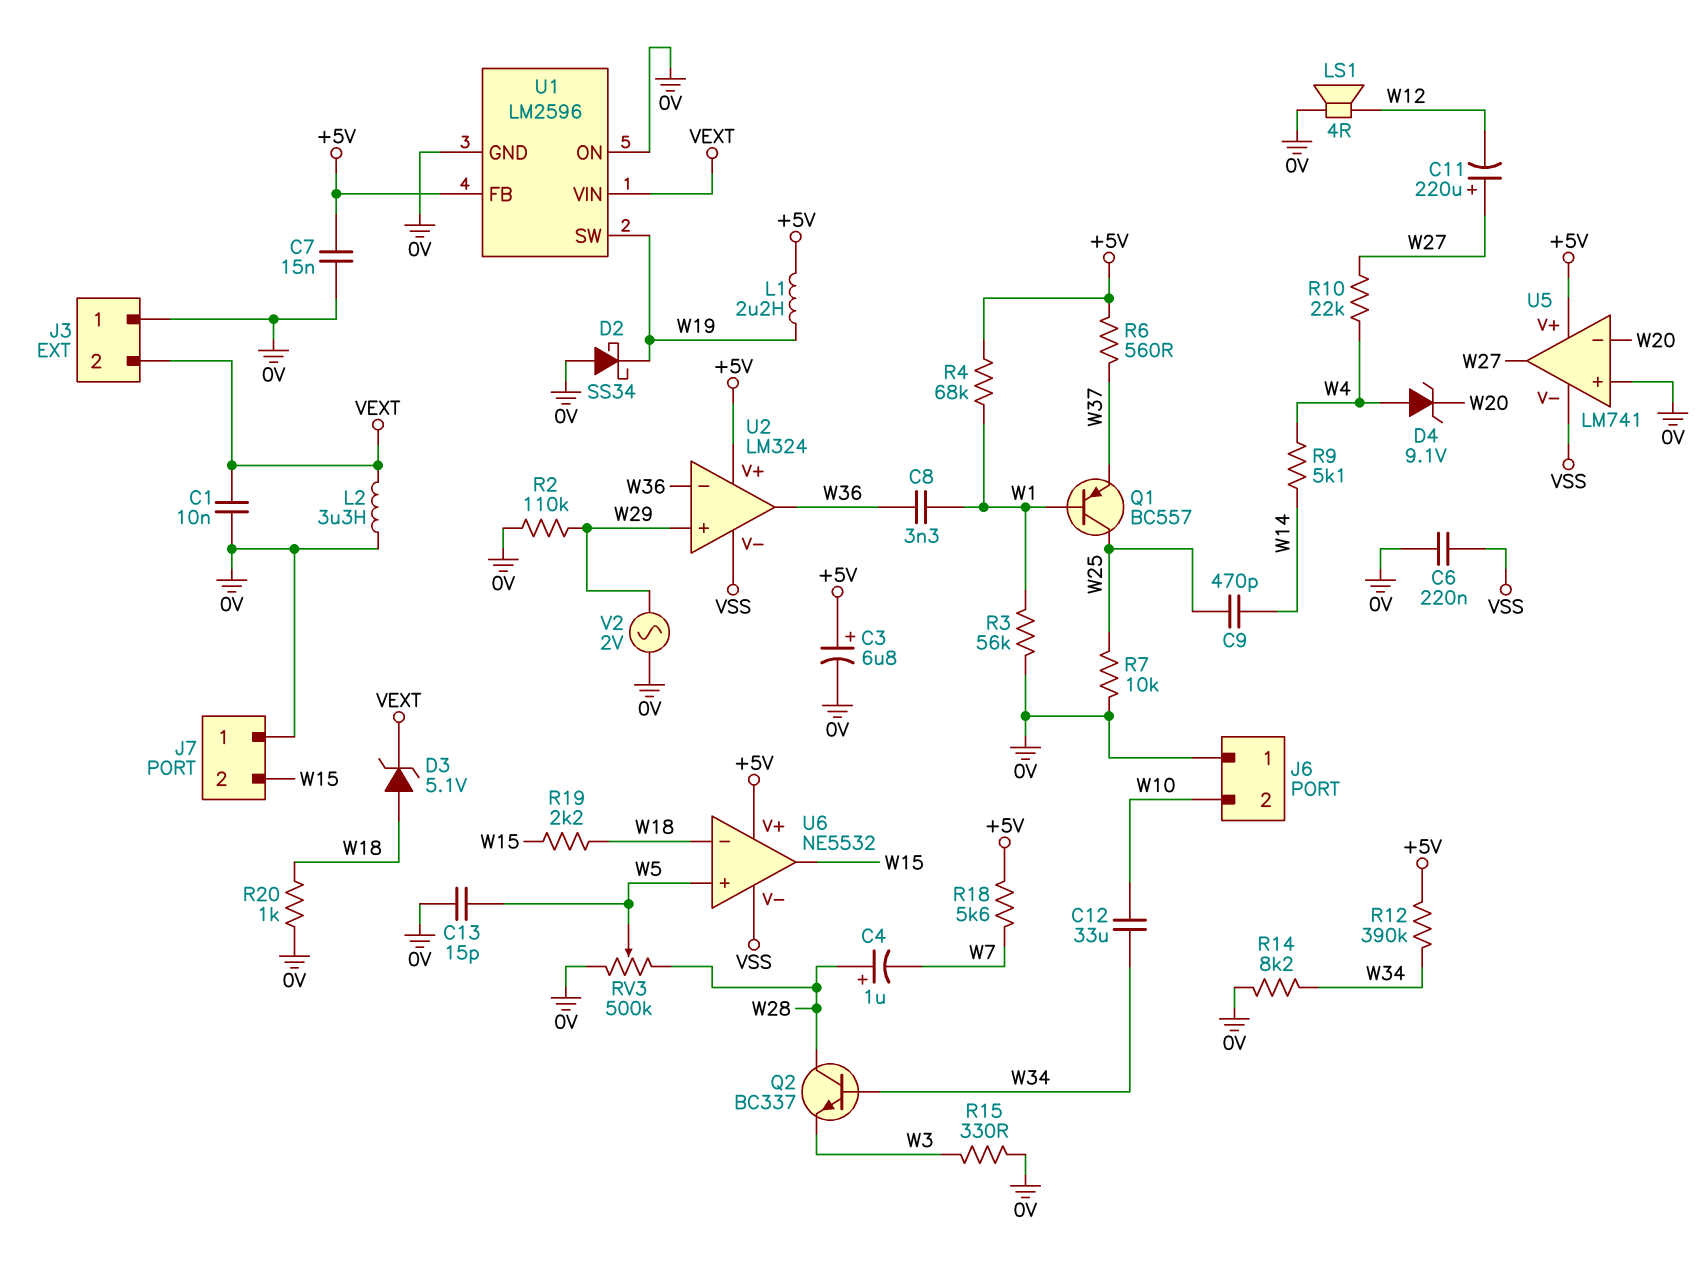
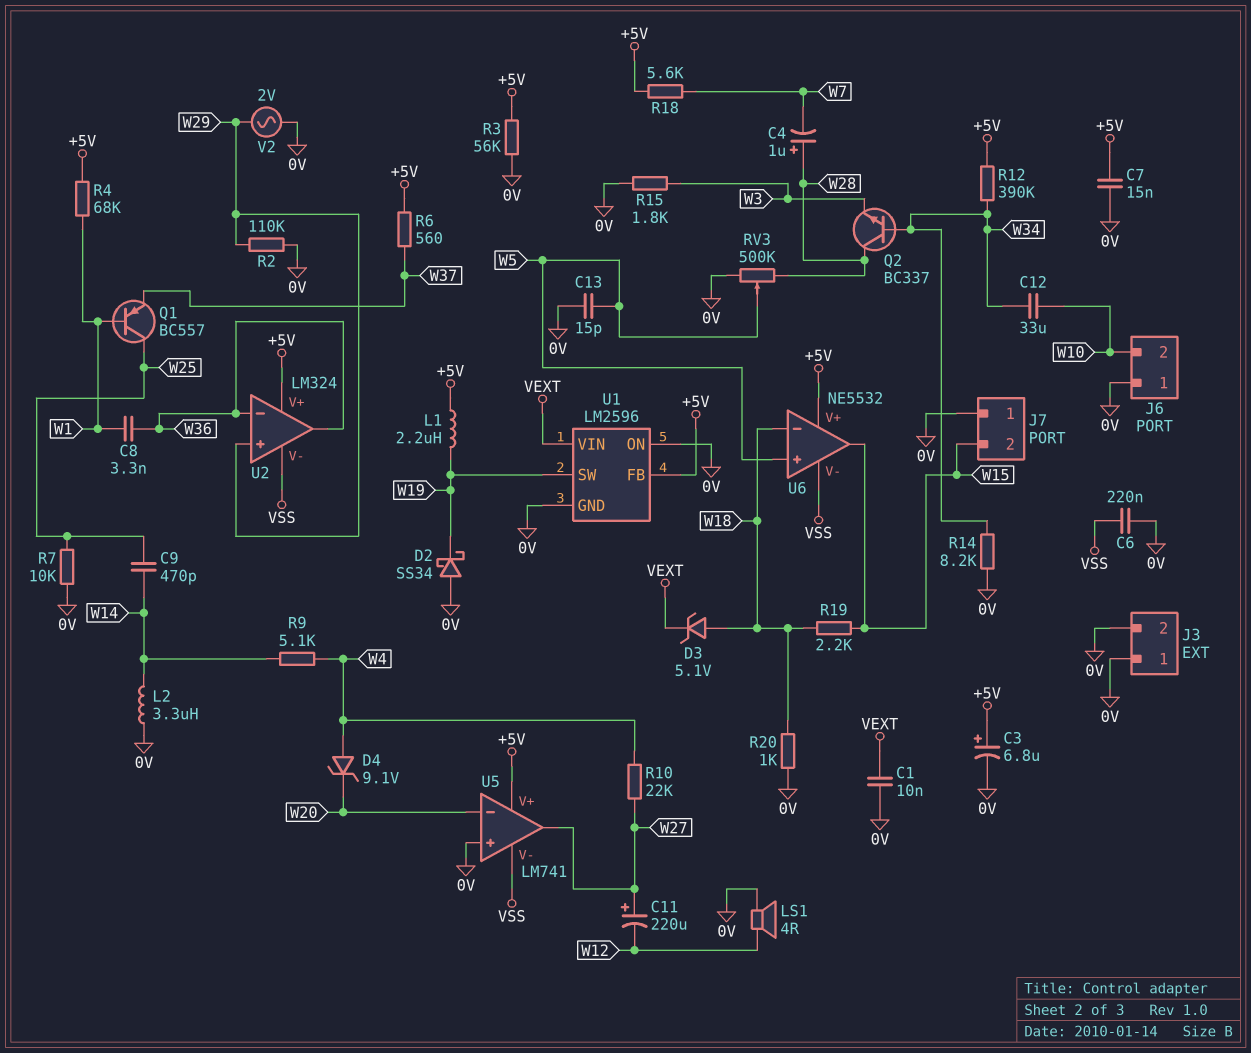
J3 pin 2: VEXT -> 0V
L2: 3.3uH (0V, VEXT) -> 3.3uH (0V, W14)
R3: 56k (0V, W1) -> 56k (+5V, 0V)
R15: 330 (0V, W3) -> 1.8k (0V, W3)

